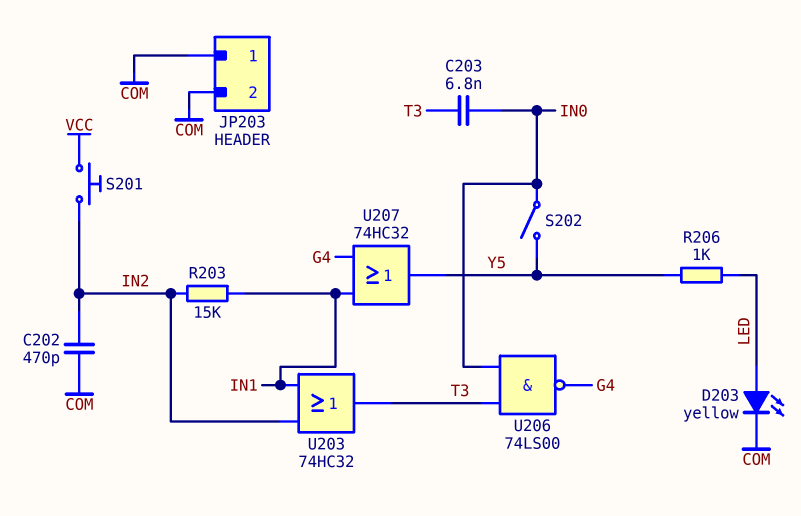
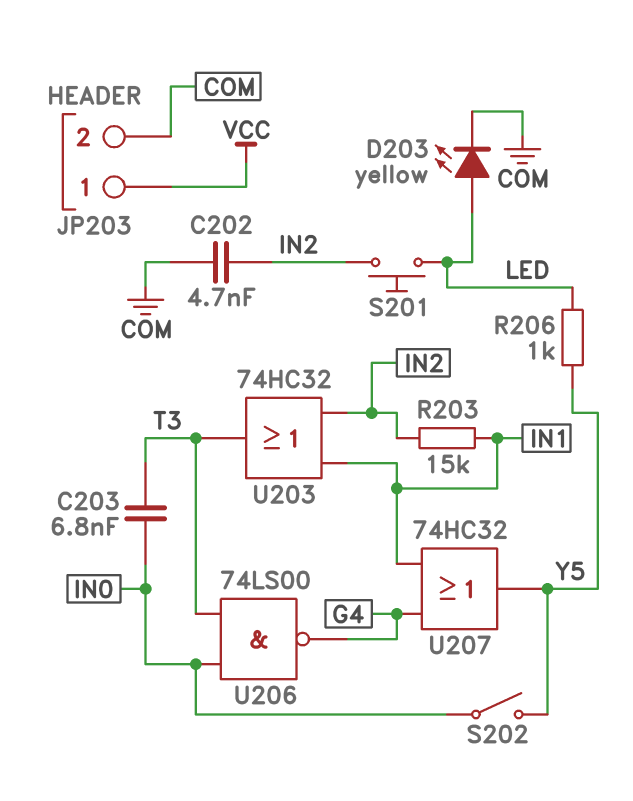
C202: 470pF (COM, IN2) -> 4.7nF (COM, IN2)
JP203 pin 1: COM -> VCC
S201: button (IN2, VCC) -> button (IN2, LED)

